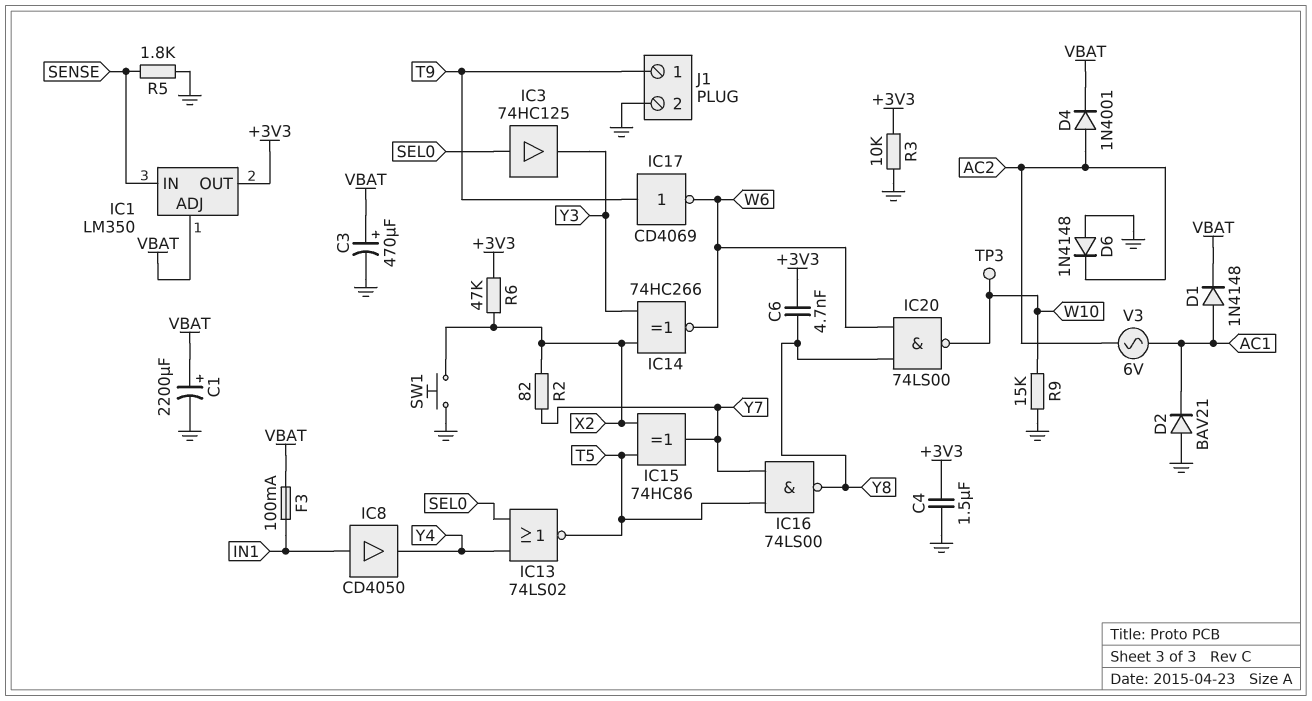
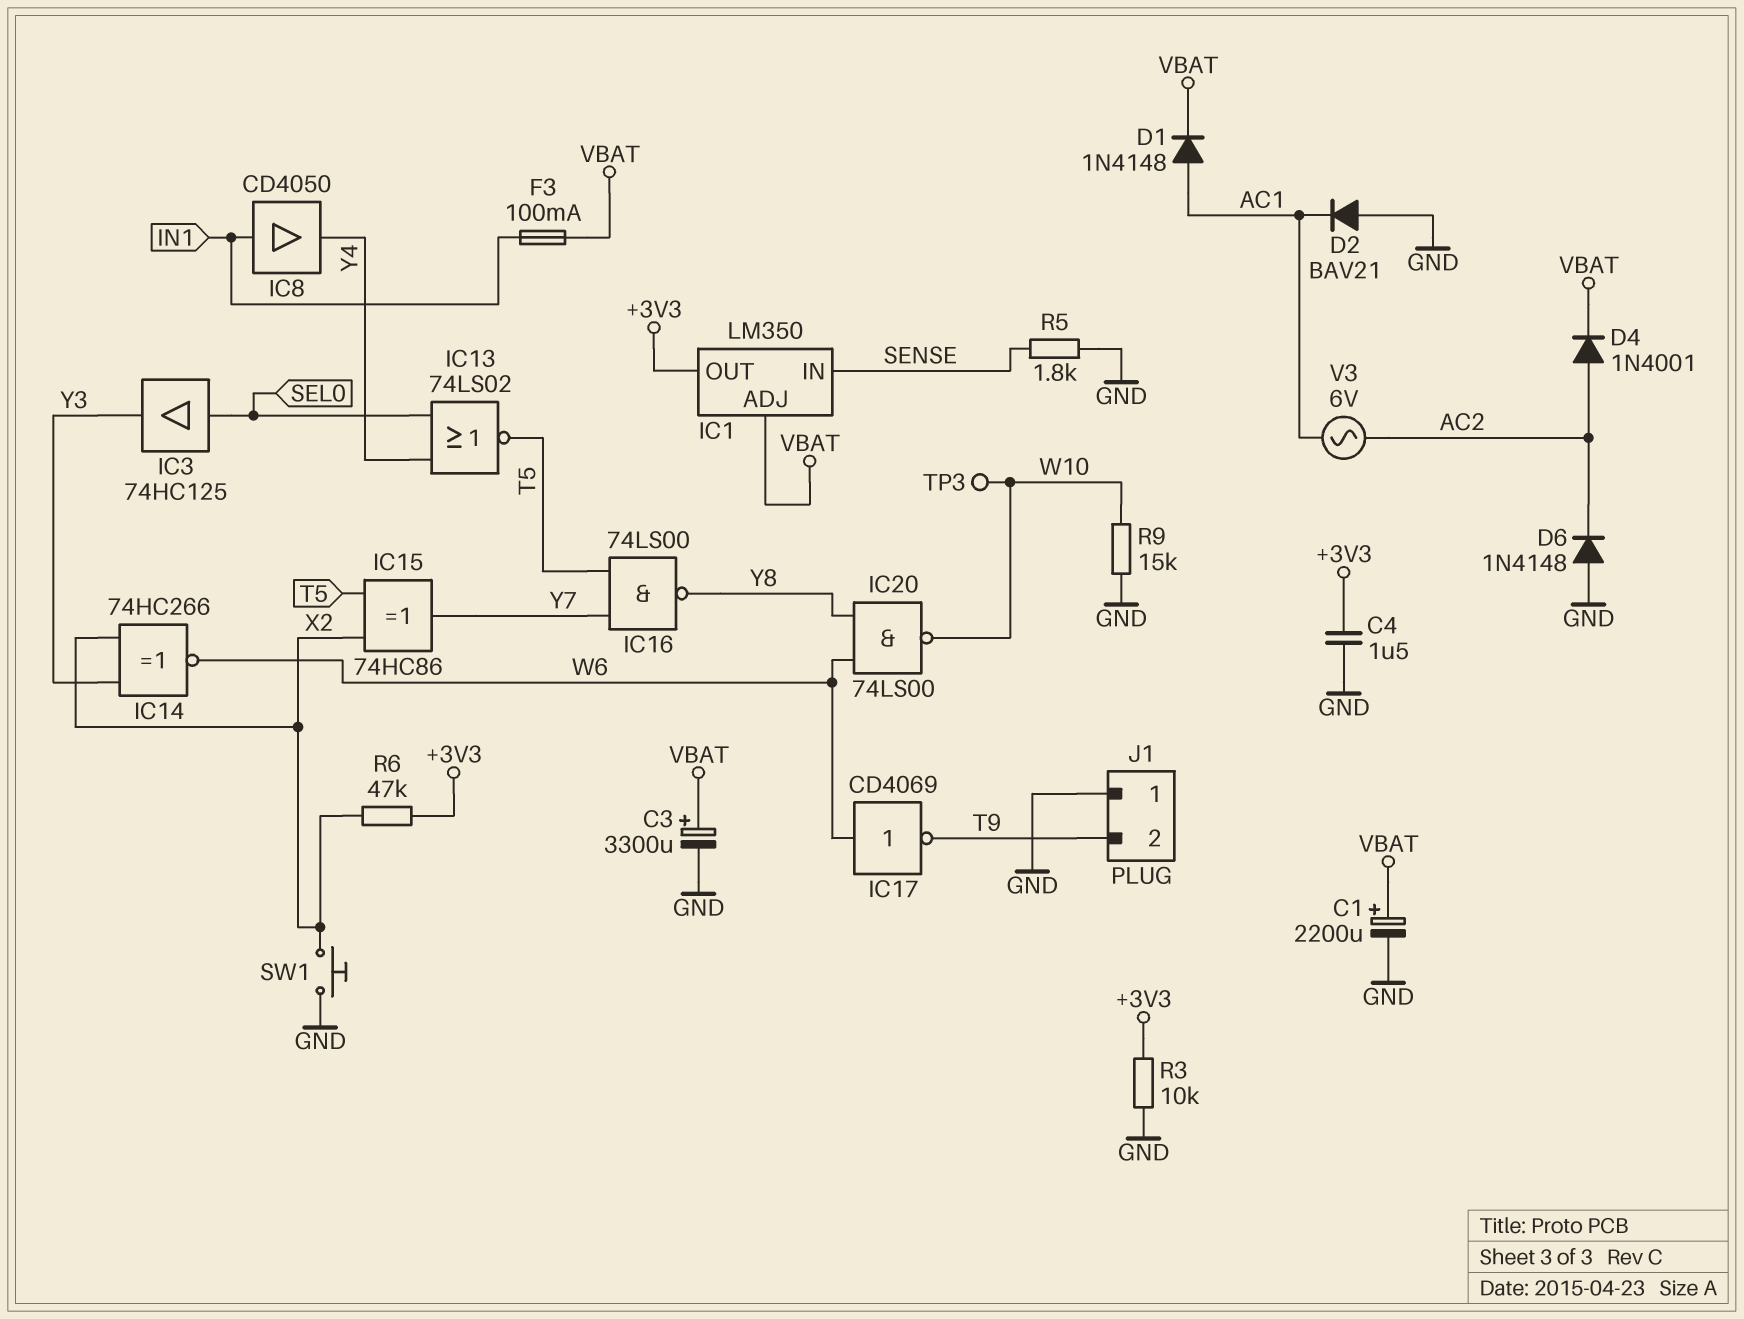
C3: 470uF (plus VBAT, minus GND) -> 3300uF (plus VBAT, minus GND)
C6: 4.7nF (+3V3, Y8) -> none
IC17: NOT CD4069 (in T9, out W6) -> NOT CD4069 (in W6, out T9)
J1 pin 1: T9 -> GND
J1 pin 2: GND -> T9
R2: 82 (X2, Y7) -> none

